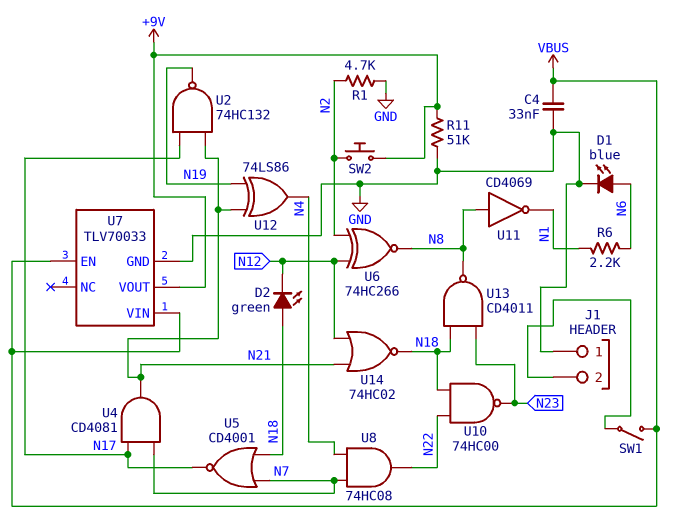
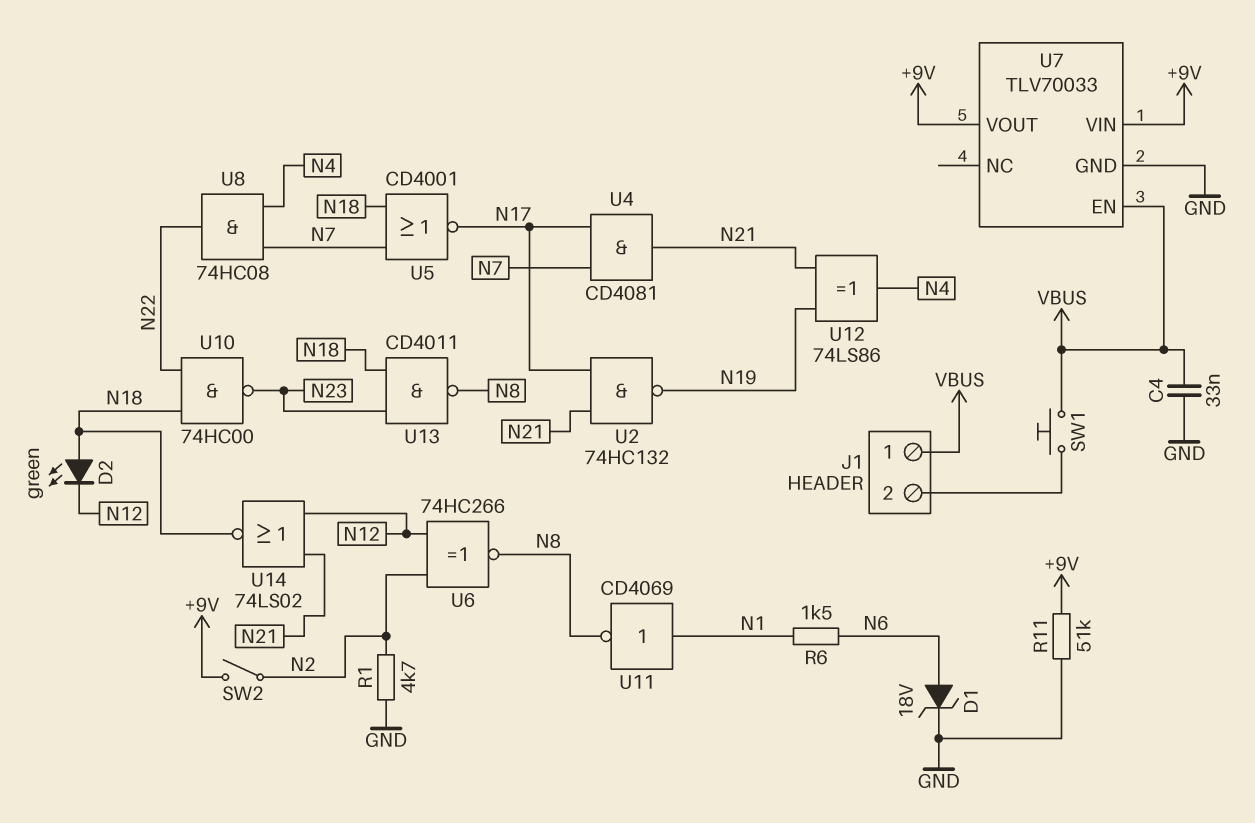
D1: LED blue (A N6, K GND) -> zener 18V (A N6, K GND)
J1 pin 1: GND -> VBUS
R6: 2.2k (N1, N6) -> 1.5k (N1, N6)
SW1: switch (J1/2, VBUS) -> button (J1/2, VBUS)
SW2: button (+9V, N2) -> switch (+9V, N2)
U7 pin VIN: VBUS -> +9V
U11: NOT CD4069 (in N8, out N1) -> NOT CD4069 (in N1, out N8)
U14: NOR 74HC02 (in N12, in N21, out N18) -> NOR 74LS02 (in N12, in N21, out N18)

